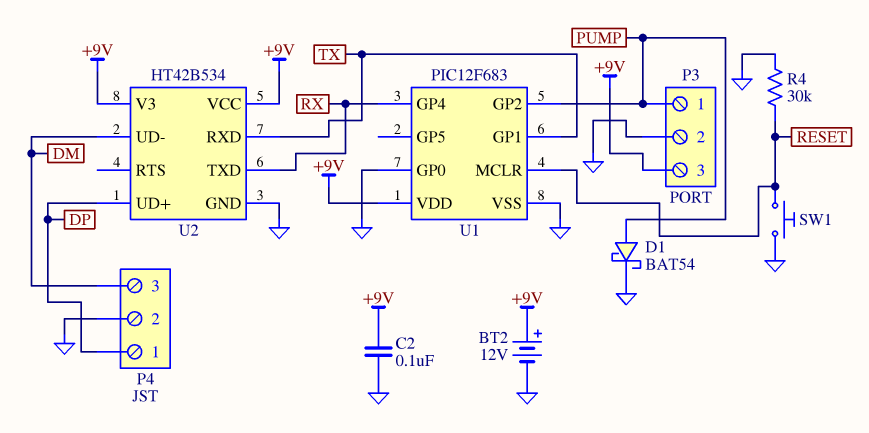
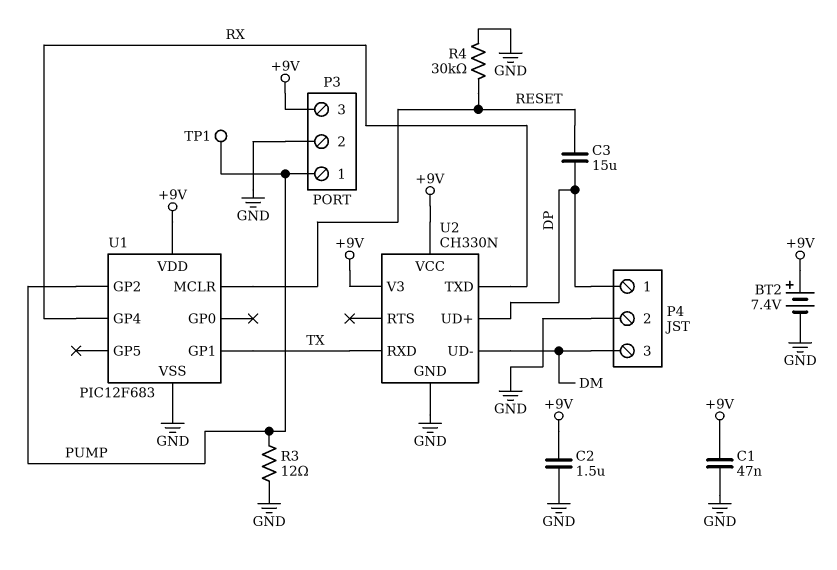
BT2: 12V (plus +9V, minus GND) -> 7.4V (plus +9V, minus GND)
C1: none -> 47nF (+9V, GND)
C2: 100nF (+9V, GND) -> 1.5uF (+9V, GND)
C3: none -> 15uF (DP, RESET)
D1: schottky BAT54 (A PUMP, K GND) -> none
R3: none -> 12 (GND, PUMP)
SW1: button (GND, RESET) -> none
TP1: none -> test point (PUMP)
U1 pin GP0: GND -> none
U2: HT42B534 -> CH330N

